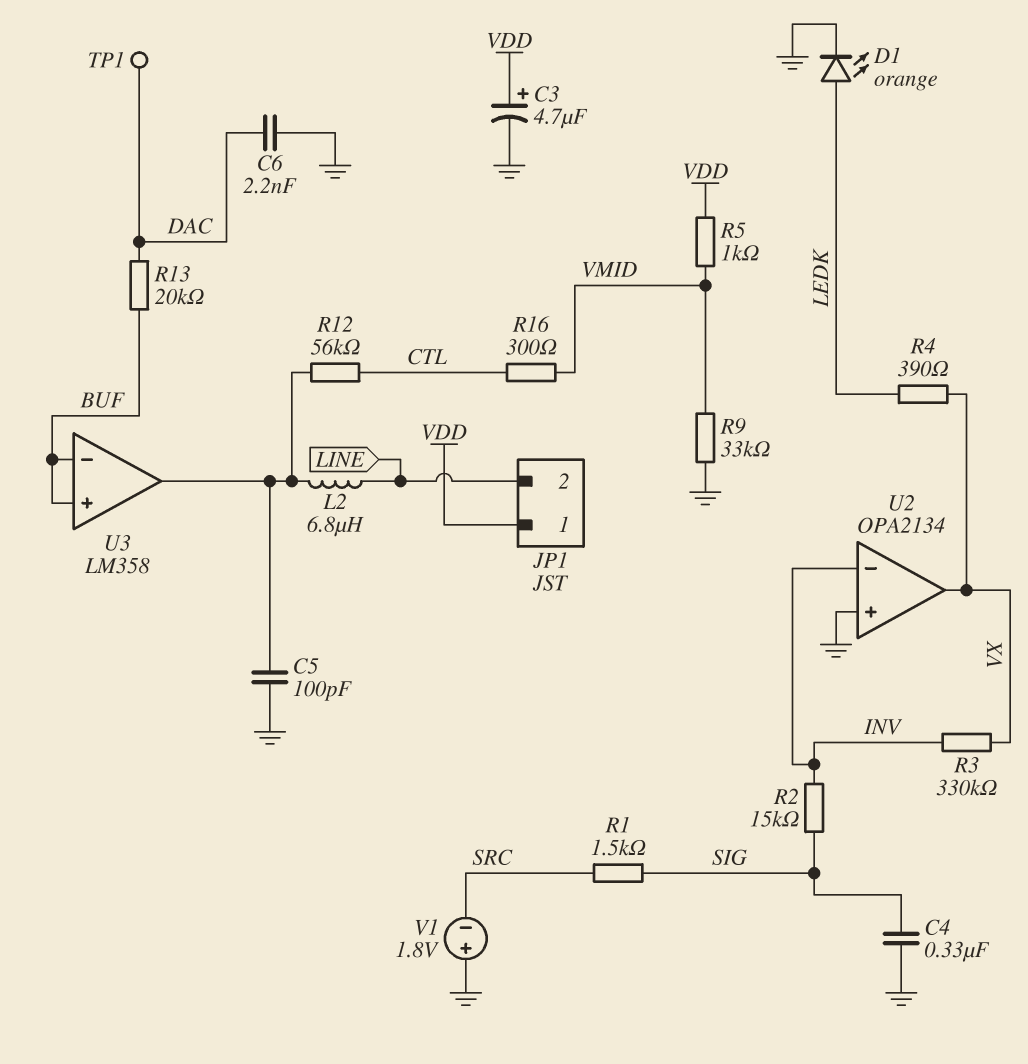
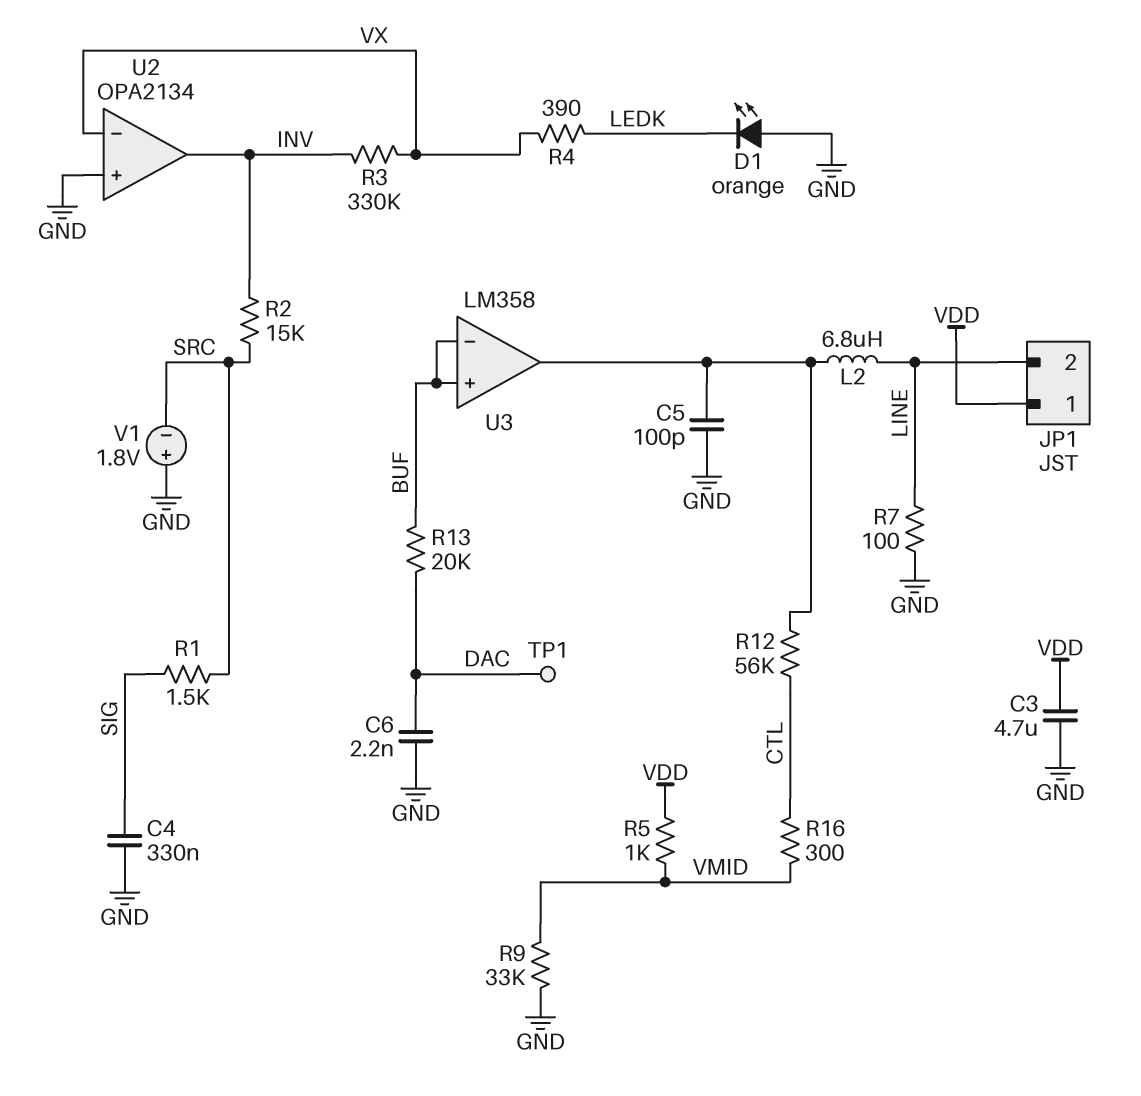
C3: 4.7uF (plus VDD, minus GND) -> 4.7uF (GND, VDD)
D1: LED orange (A LEDK, K GND) -> LED orange (A GND, K LEDK)
R2: 15k (INV, SIG) -> 15k (INV, SRC)
R7: none -> 100 (GND, LINE)
U2 pin in-: INV -> VX
U2 pin out: VX -> INV

